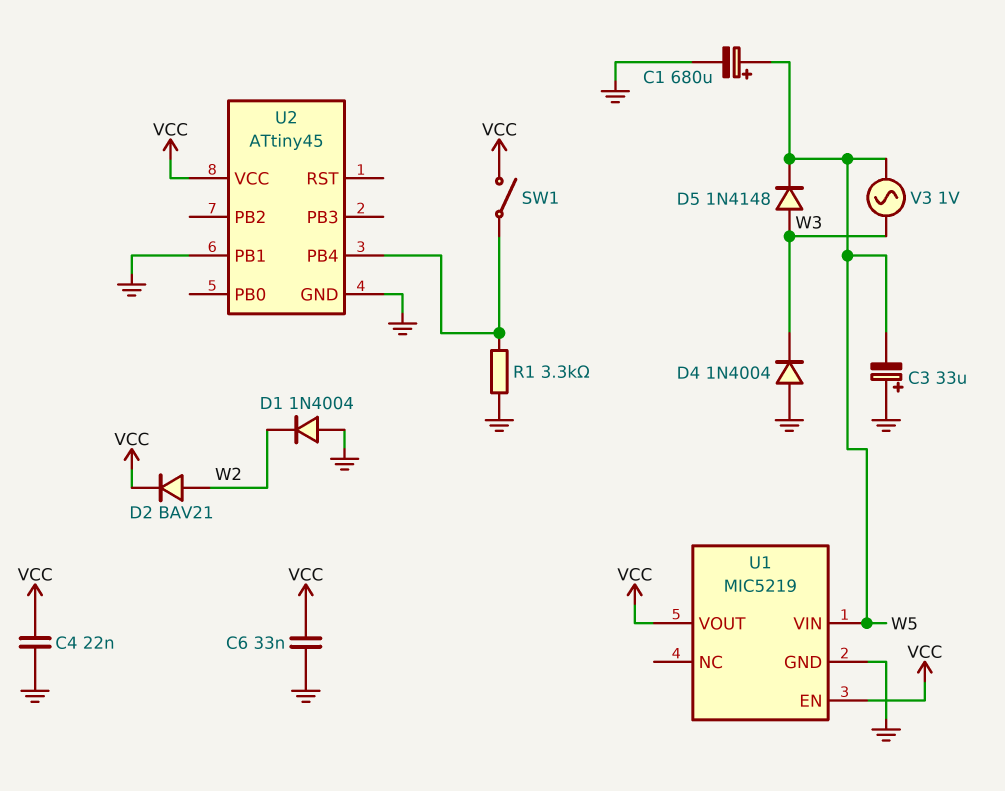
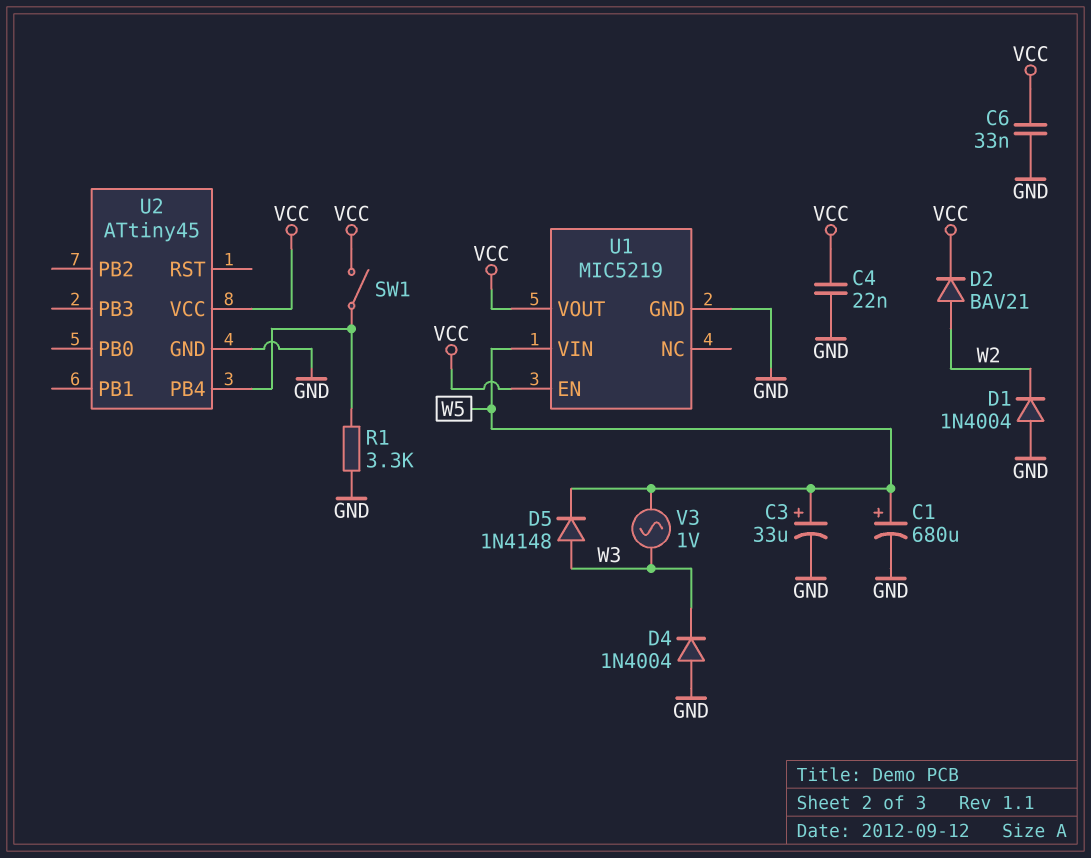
C3: 33uF (plus GND, minus W5) -> 33uF (plus W5, minus GND)
U2 pin PB1: GND -> none

